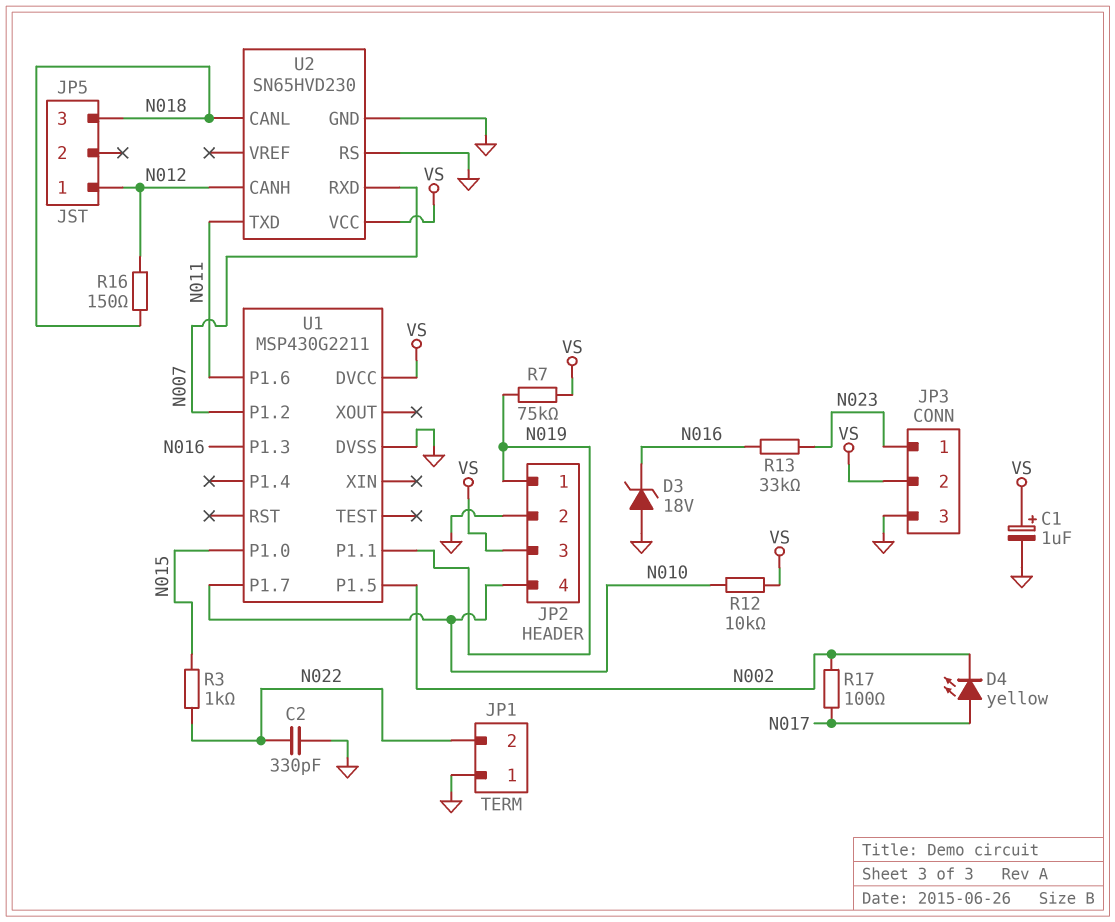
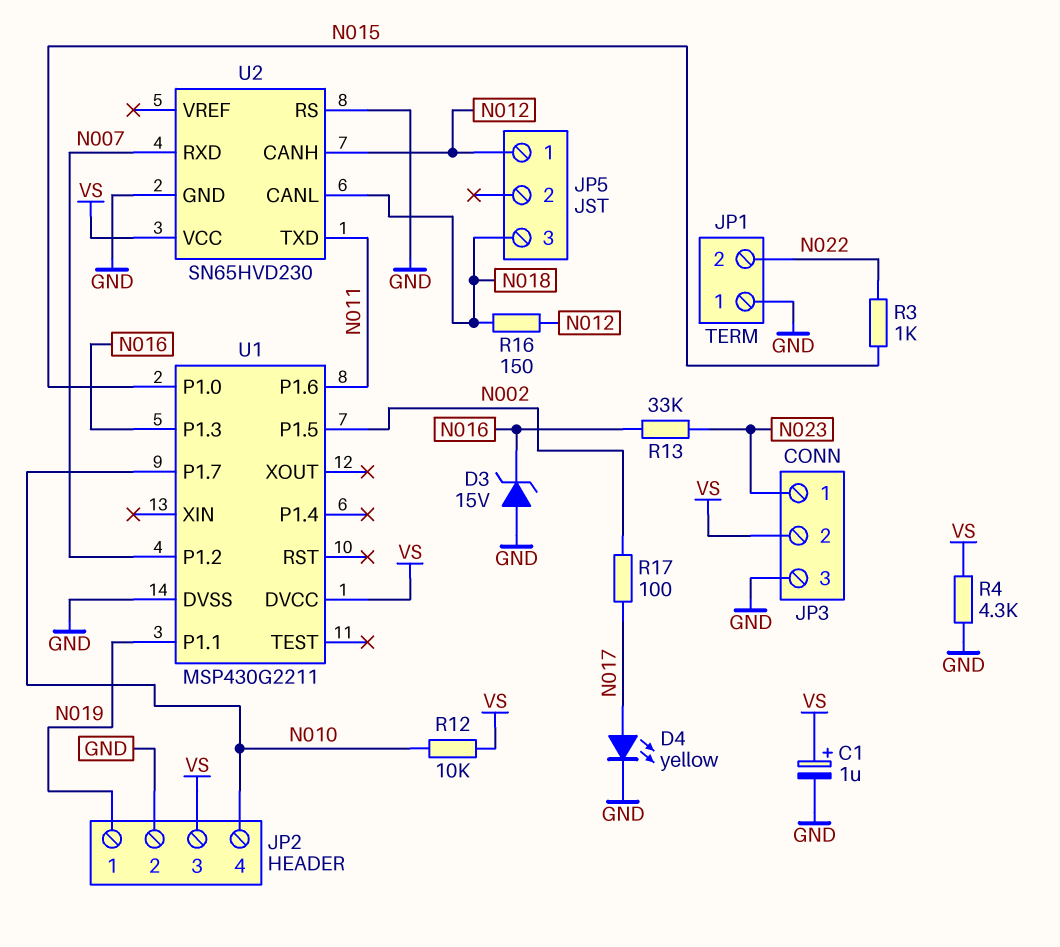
C2: 330pF (GND, N022) -> none
D3: zener 18V (A GND, K N016) -> zener 15V (A GND, K N016)
D4: LED yellow (A N017, K N002) -> LED yellow (A N017, K GND)
R4: none -> 4.3k (GND, VS)
R7: 75k (N019, VS) -> none

